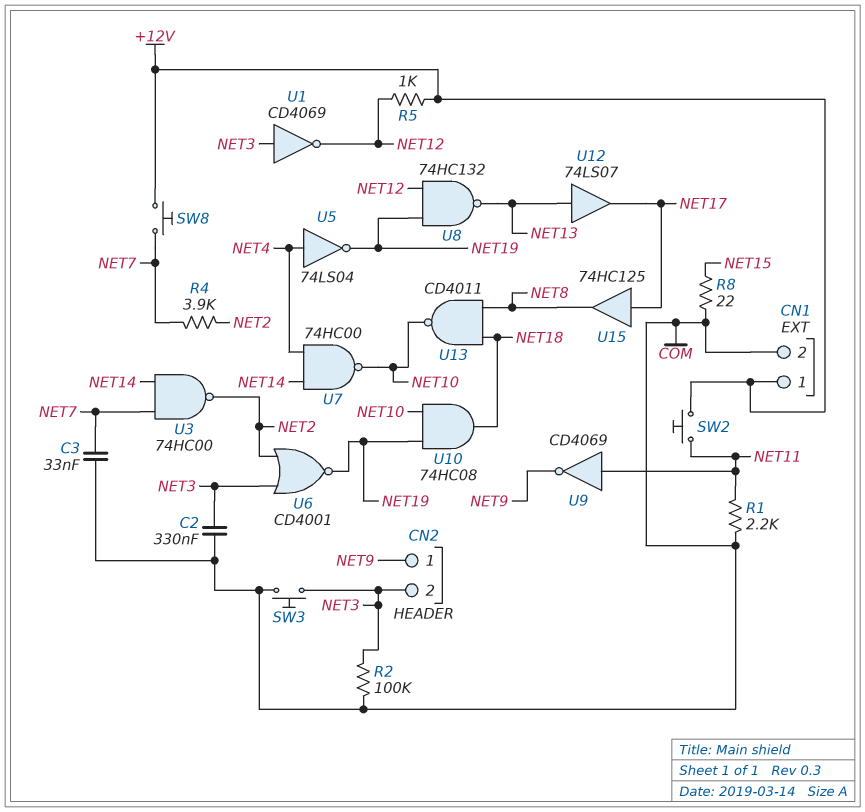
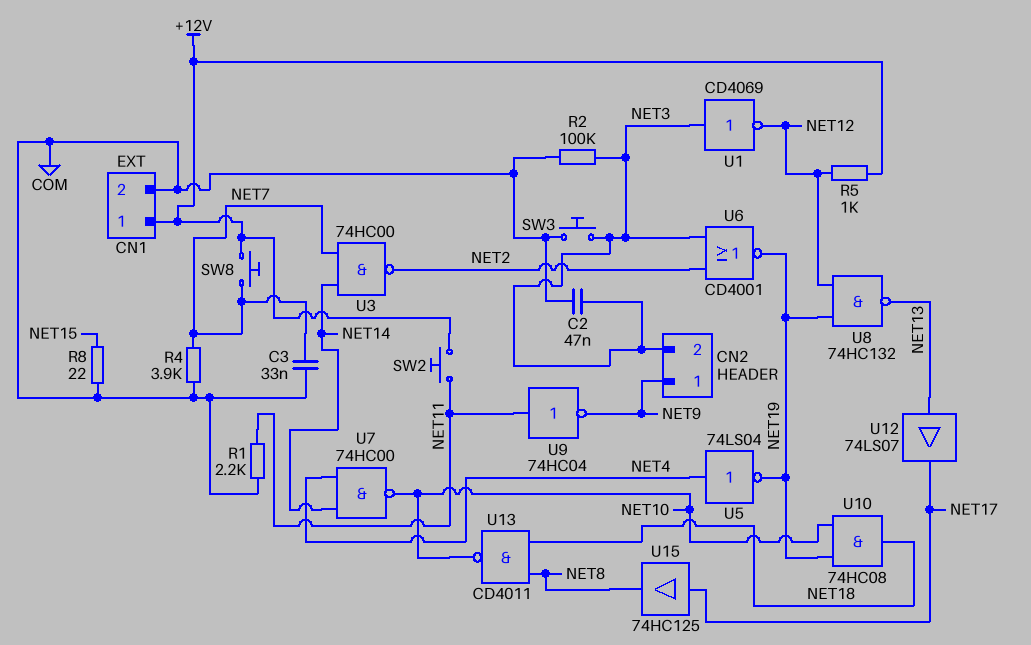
C2: 330nF (COM, NET3) -> 47nF (COM, NET3)
R4: 3.9k (NET2, NET7) -> 3.9k (COM, NET7)
U9: NOT CD4069 (in NET11, out NET9) -> NOT 74HC04 (in NET11, out NET9)

